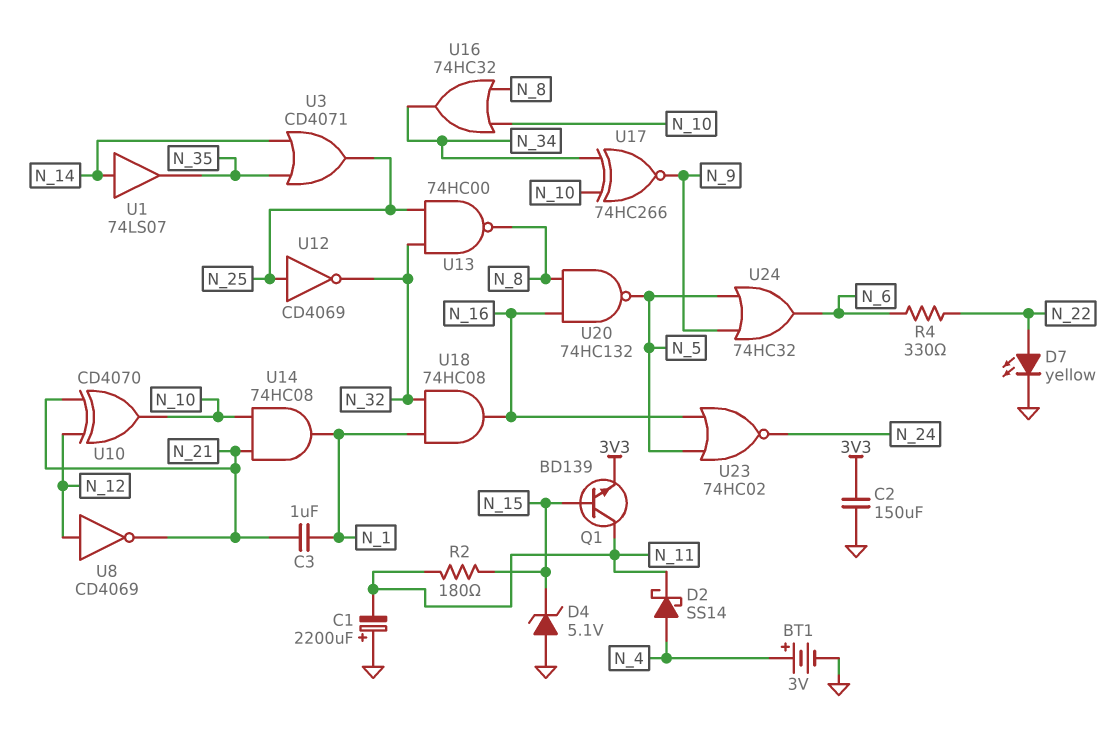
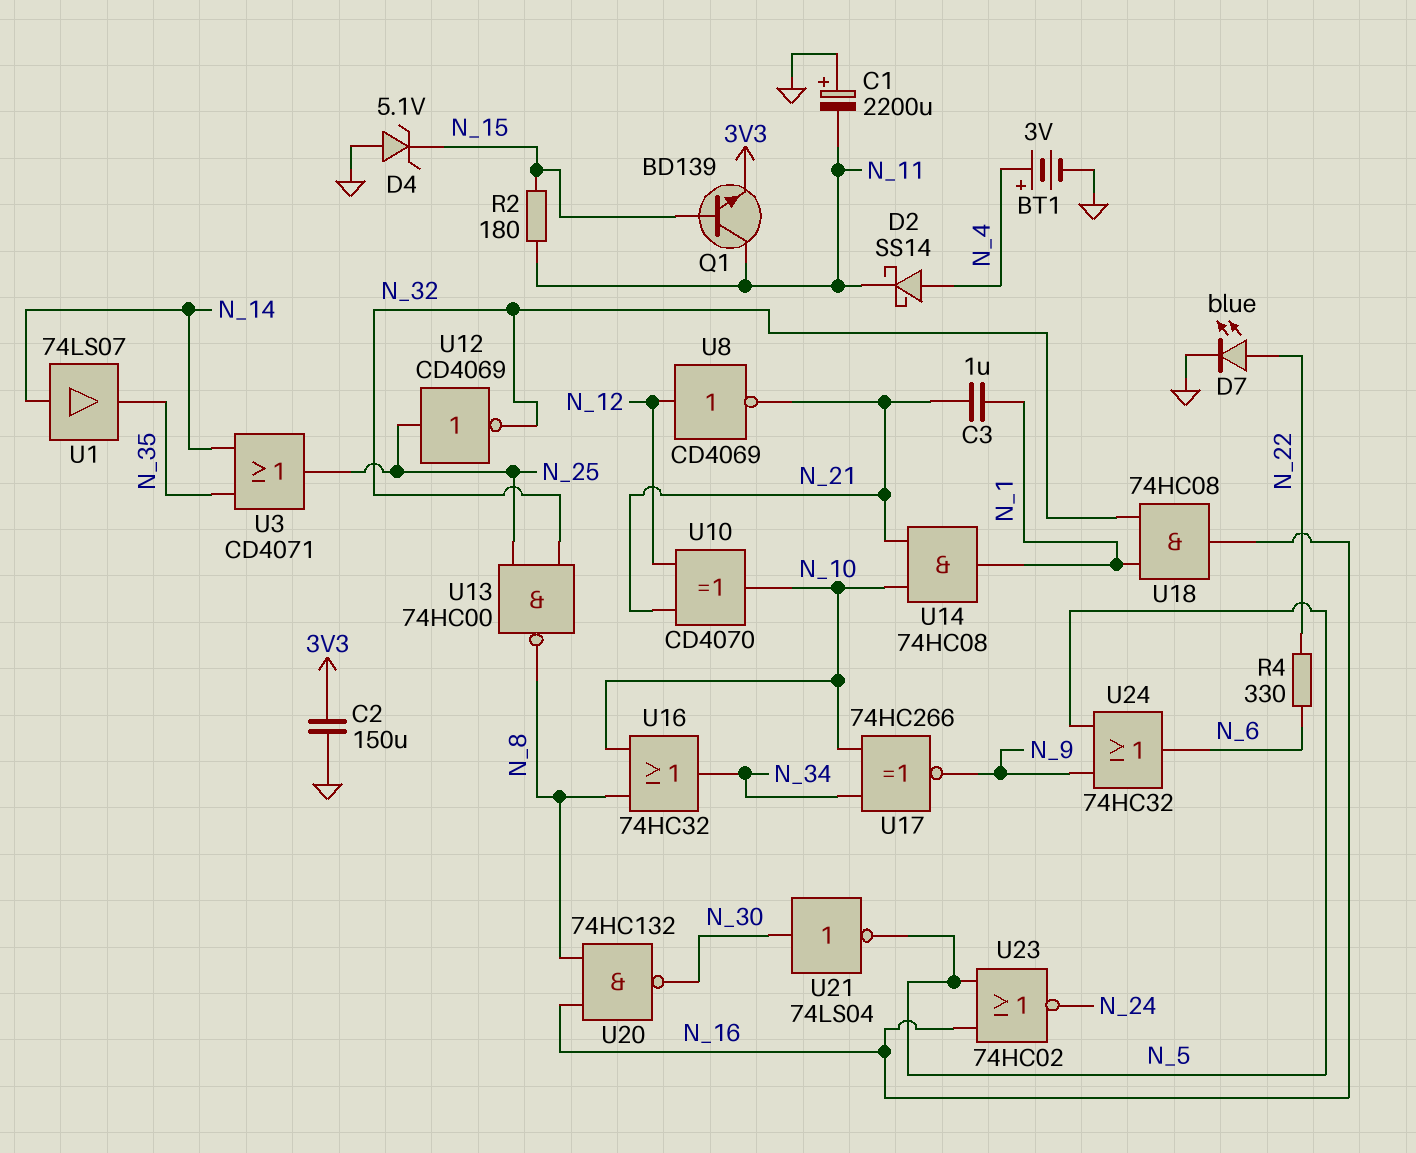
D7: LED yellow (A N_22, K GND) -> LED blue (A N_22, K GND)
U20: NAND 74HC132 (in N_8, in N_16, out N_5) -> NAND 74HC132 (in N_8, in N_16, out N_30)
U21: none -> NOT 74LS04 (in N_30, out N_5)

